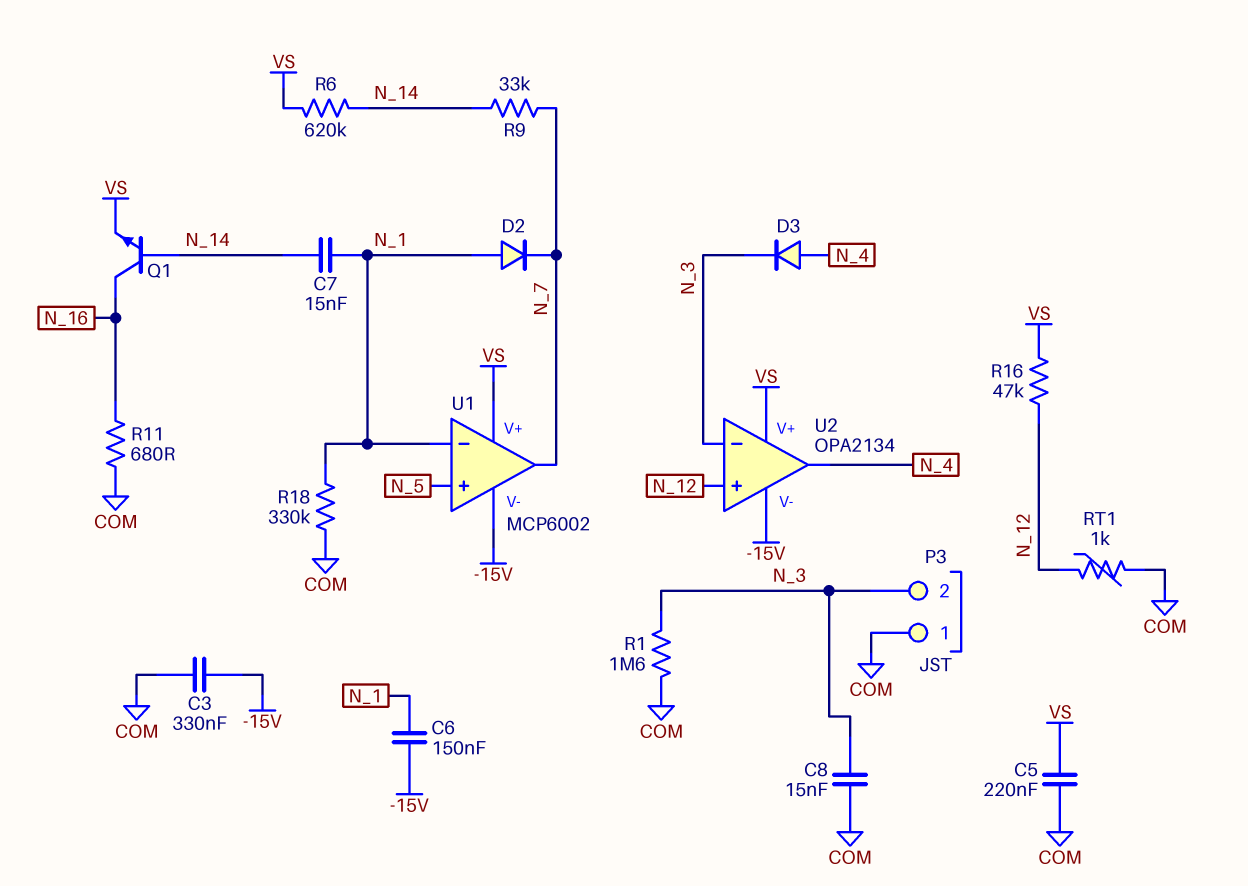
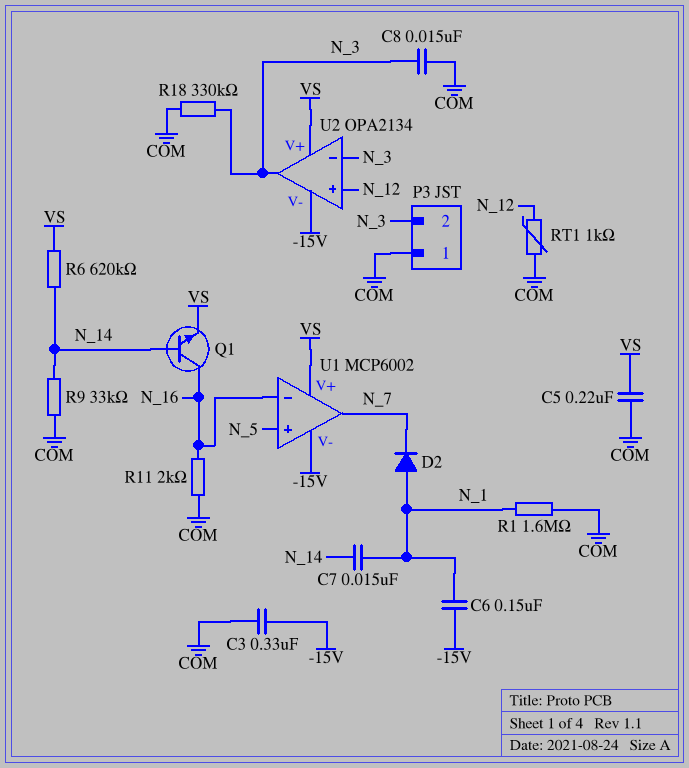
D3: diode (A N_4, K N_3) -> none
R1: 1.6M (COM, N_3) -> 1.6M (COM, N_1)
R9: 33k (N_7, N_14) -> 33k (COM, N_14)
R11: 680 (COM, N_16) -> 2k (COM, N_16)
R16: 47k (N_12, VS) -> none
R18: 330k (COM, N_1) -> 330k (COM, N_3)
U1 pin in-: N_1 -> N_16
U2 pin out: N_4 -> N_3

